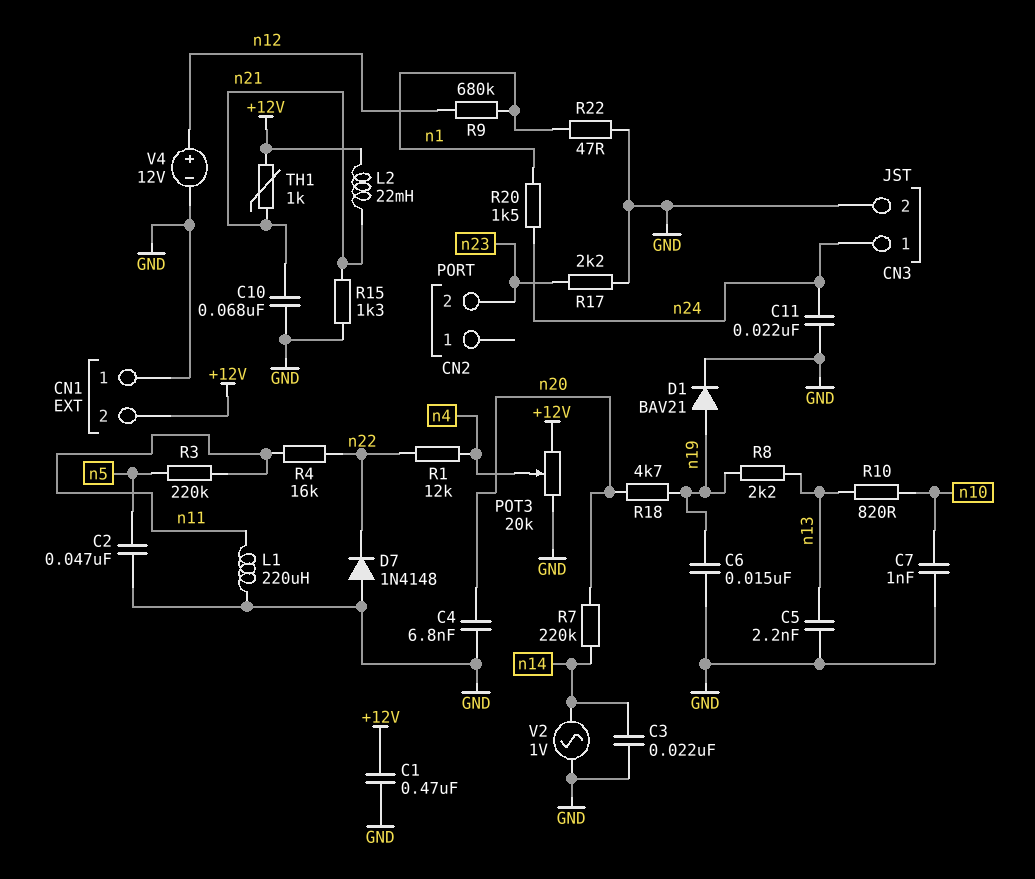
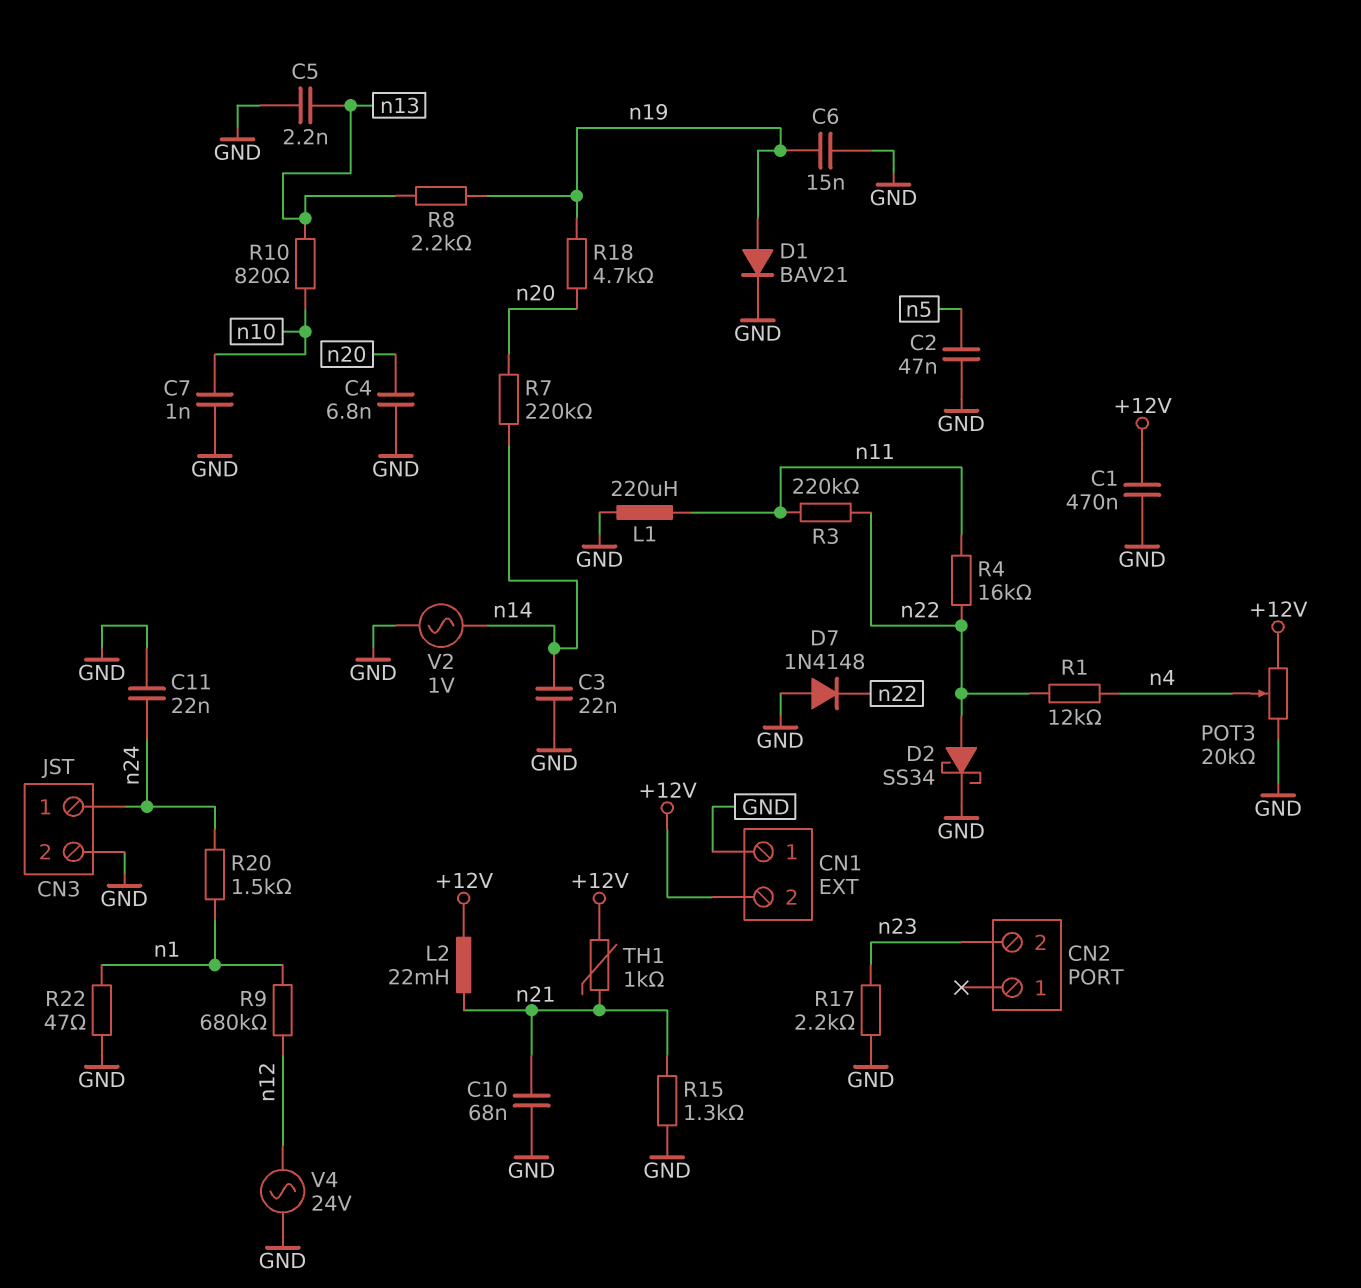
D2: none -> schottky SS34 (A n22, K GND)
R3: 220k (n5, n11) -> 220k (n11, n22)
V4: 12V (plus n12, minus GND) -> AC 24V (GND, n12)

